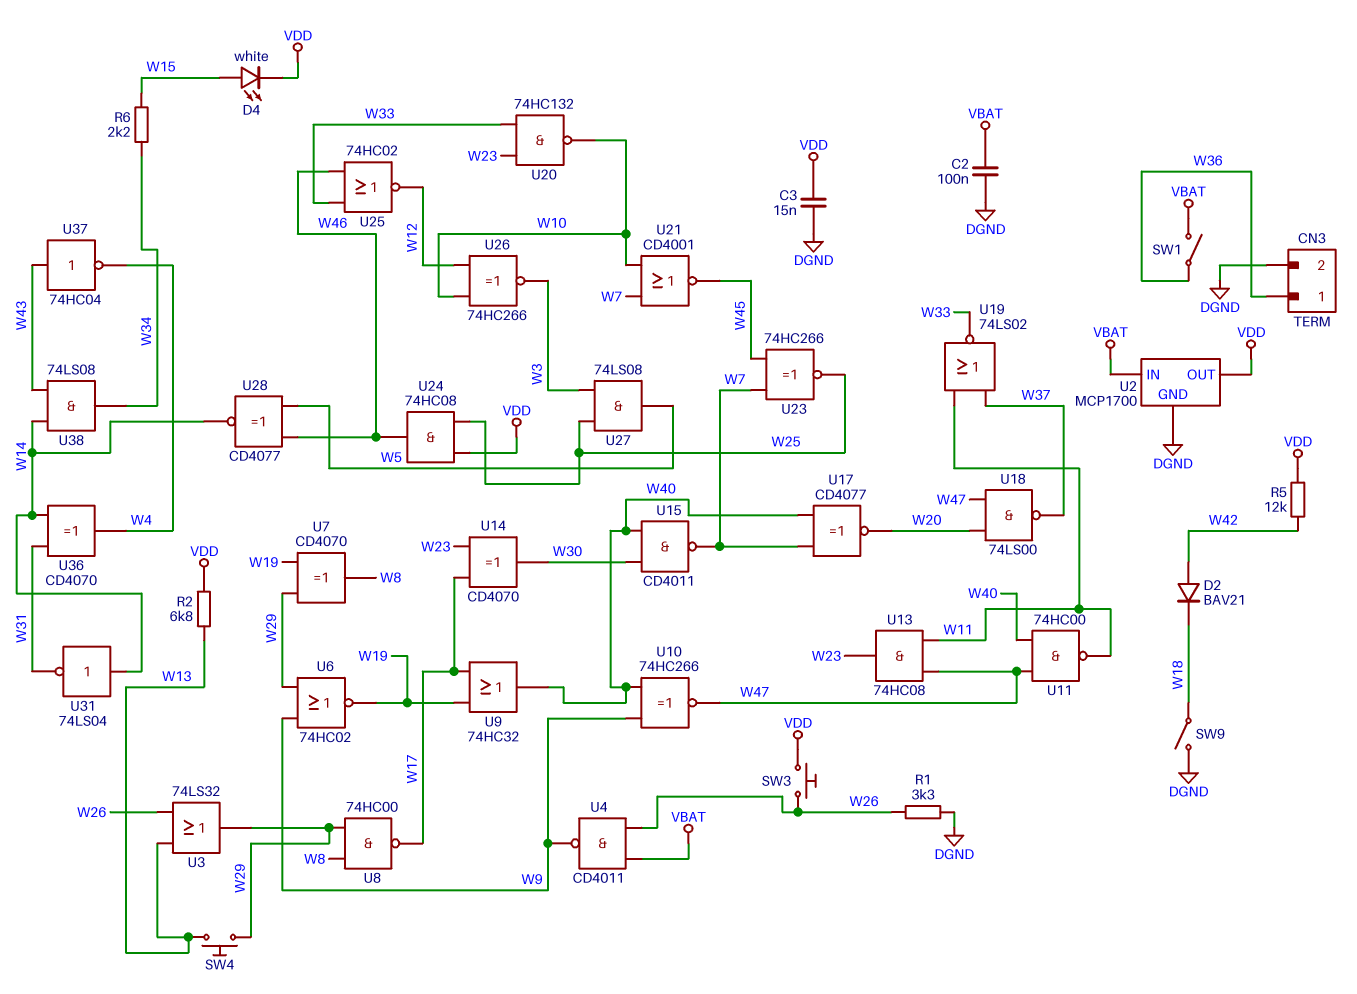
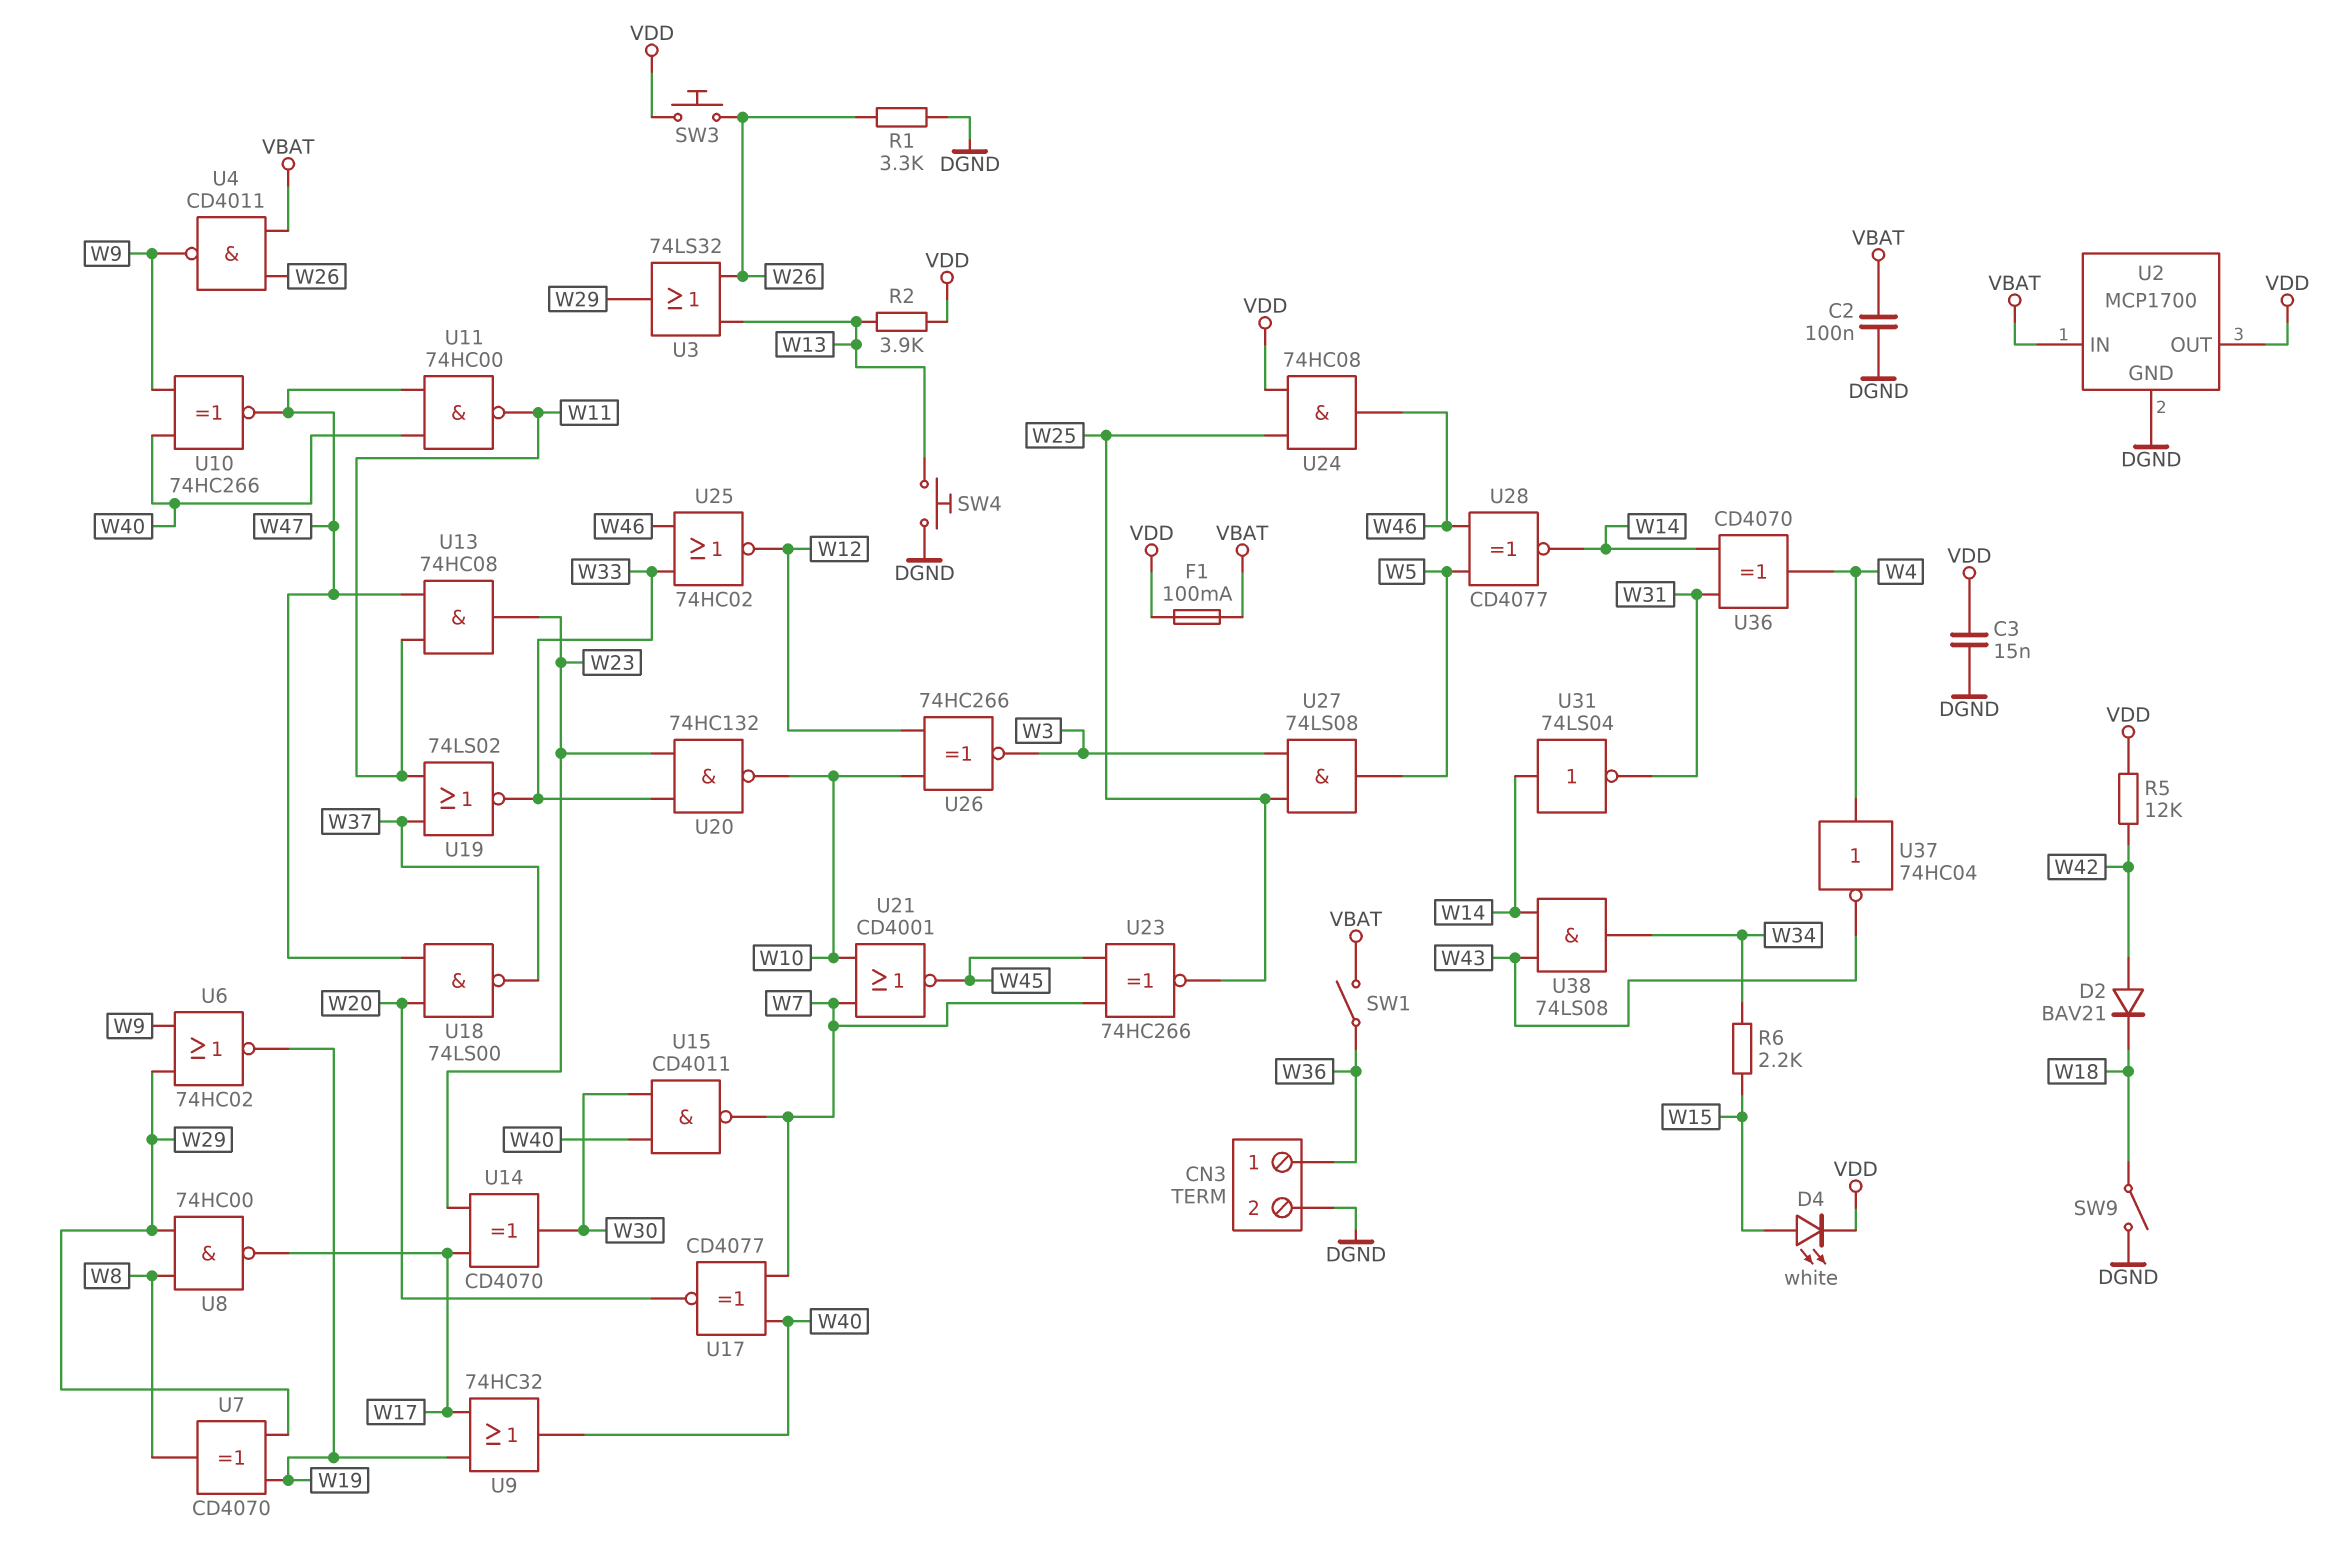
F1: none -> 100mA (VBAT, VDD)
R2: 6.8k (VDD, W13) -> 3.9k (VDD, W13)
SW4: button (W13, W29) -> button (DGND, W13)
U37: NOT 74HC04 (in W43, out W4) -> NOT 74HC04 (in W4, out W43)

